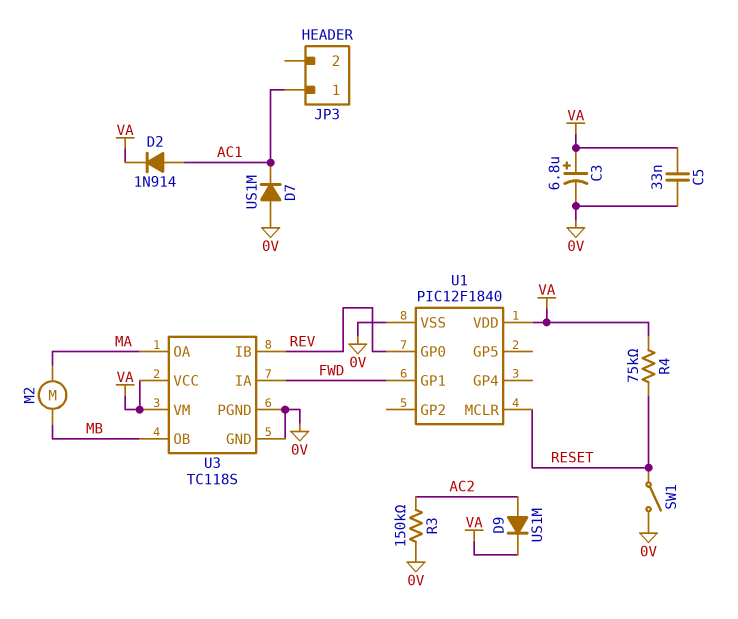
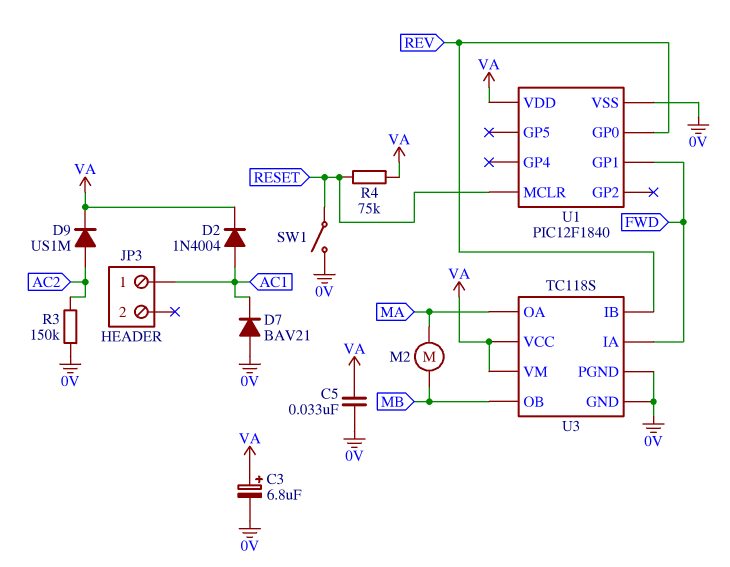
D2: diode 1N914 (A AC1, K VA) -> diode 1N4004 (A AC1, K VA)
D7: diode US1M (A 0V, K AC1) -> diode BAV21 (A 0V, K AC1)

